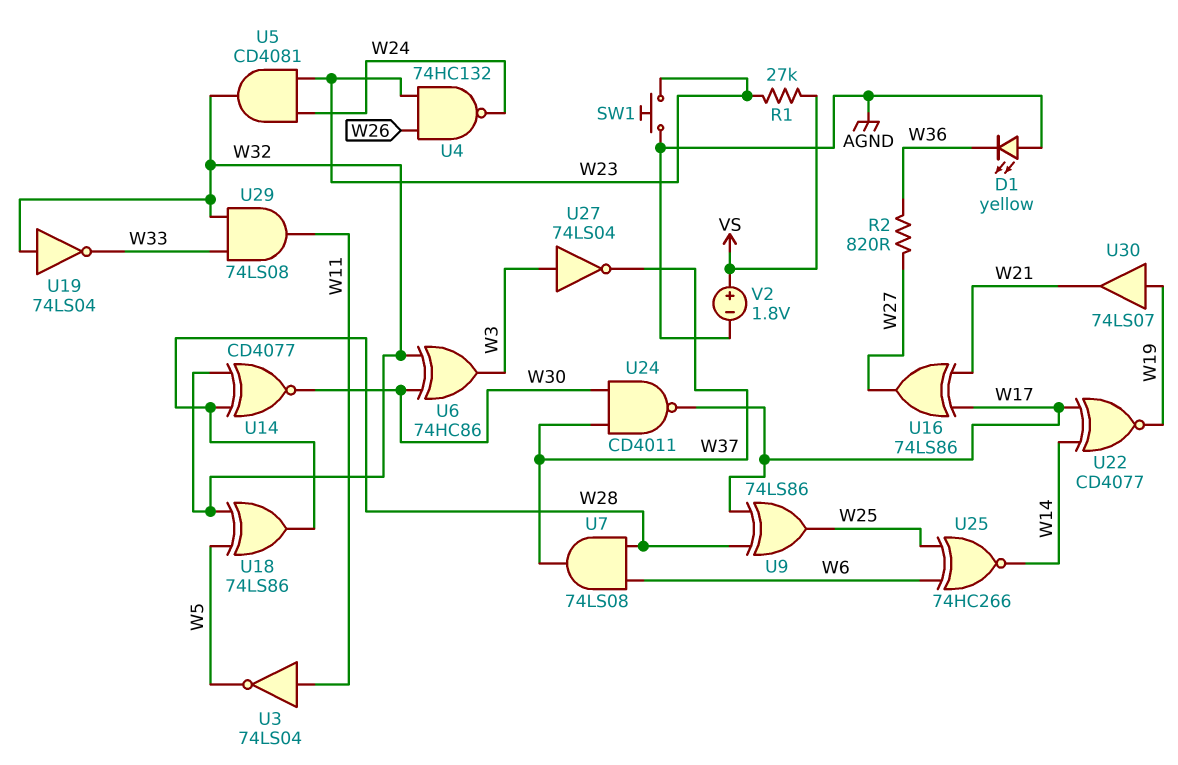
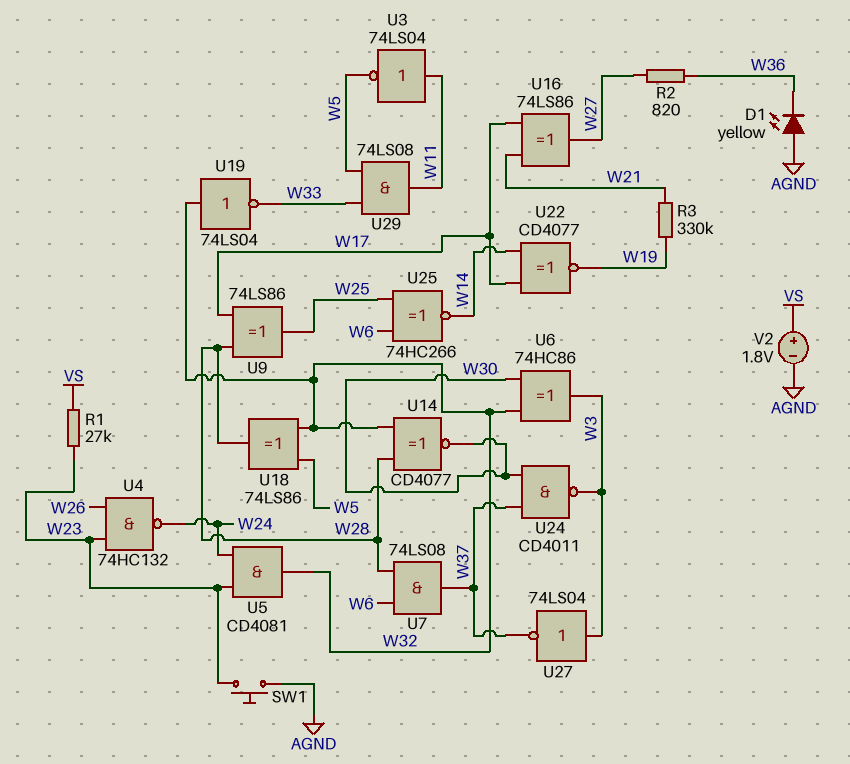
R3: none -> 330k (W19, W21)
U24: NAND CD4011 (in W30, in W37, out W17) -> NAND CD4011 (in W30, in W37, out W3)
U29: AND 74LS08 (in W32, in W33, out W11) -> AND 74LS08 (in W5, in W33, out W11)
U30: buffer 74LS07 (in W19, out W21) -> none

